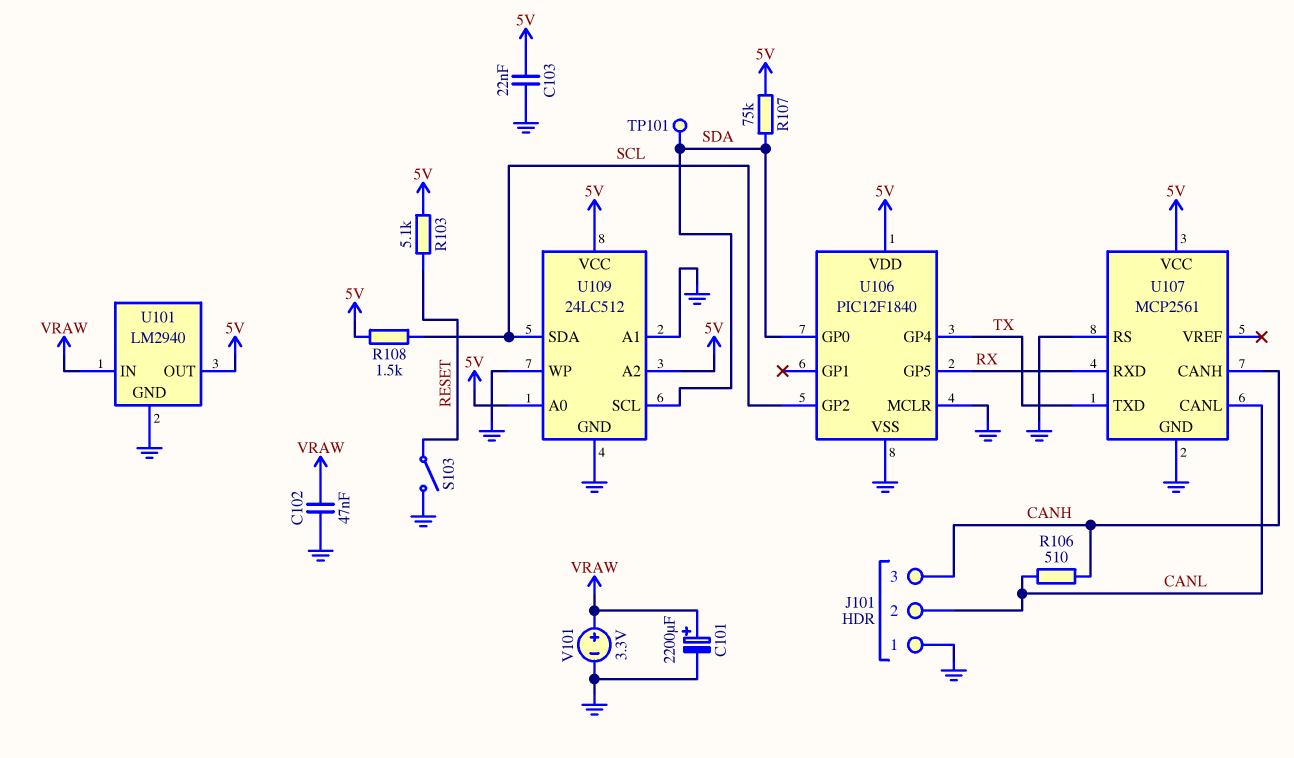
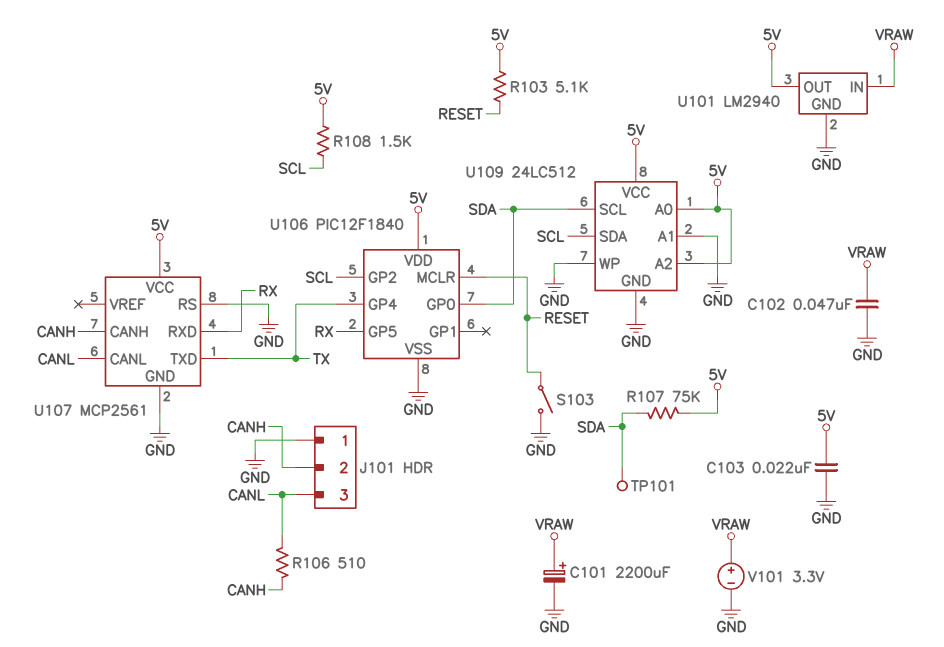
J101 pin 2: CANL -> CANH
J101 pin 3: CANH -> CANL
U106 pin MCLR: GND -> RESET

